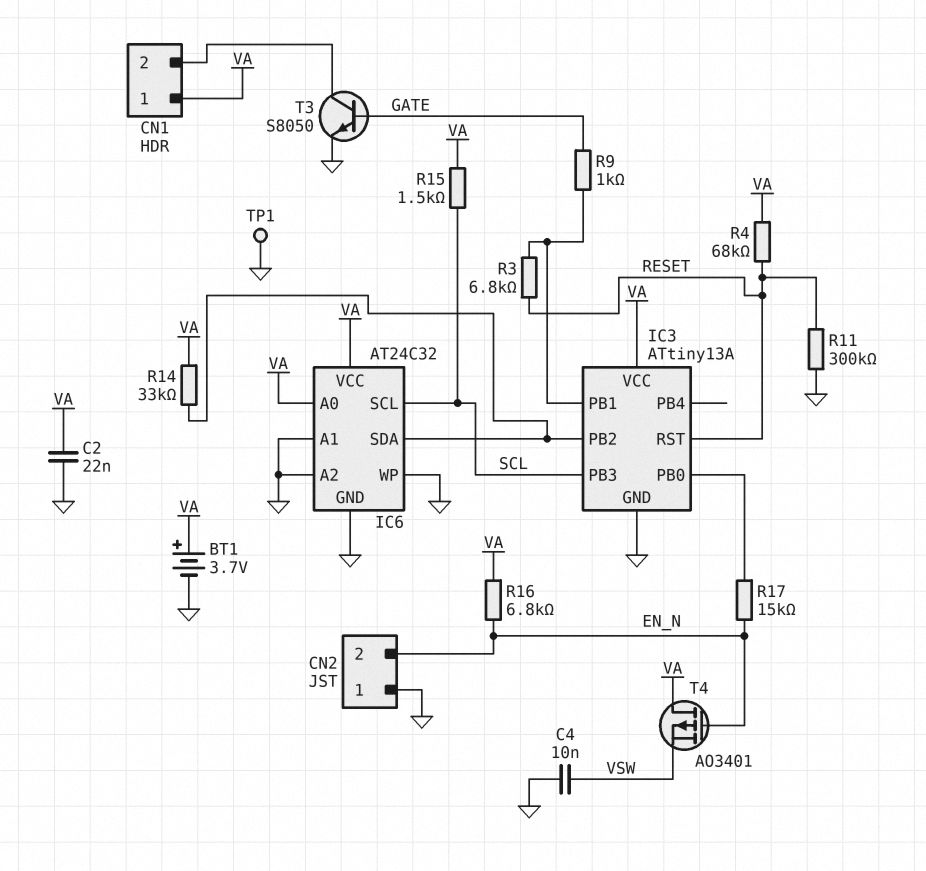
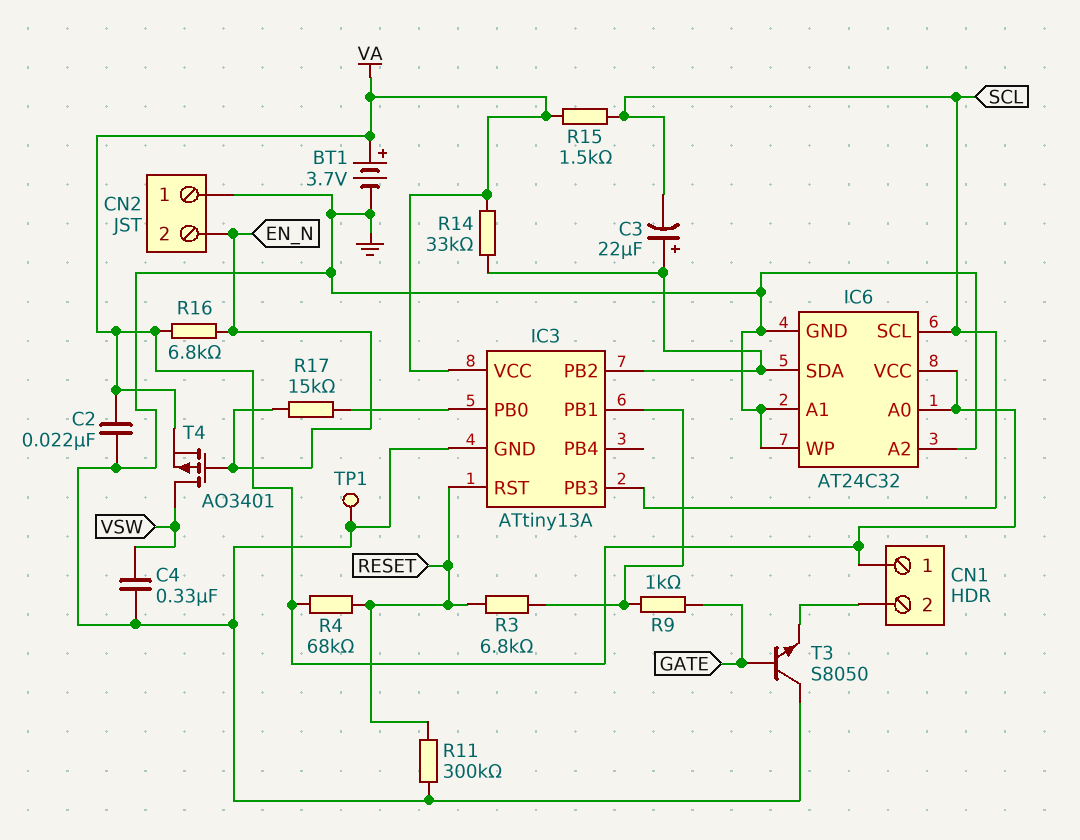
C3: none -> 22uF (plus IC3/PB2, minus SCL)
C4: 10nF (GND, VSW) -> 330nF (GND, VSW)
T3: NPN S8050 (B GATE, C CN1/2, E GND) -> NPN S8050 (B GATE, C GND, E CN1/2)
T4: PMOS AO3401 (G EN_N, D VA, S VSW) -> PMOS AO3401 (G EN_N, D VSW, S VA)

